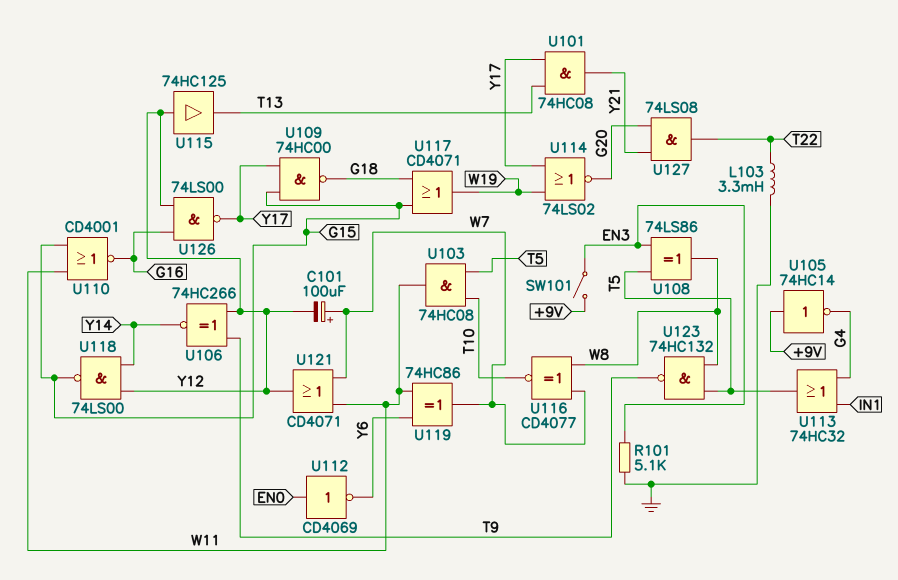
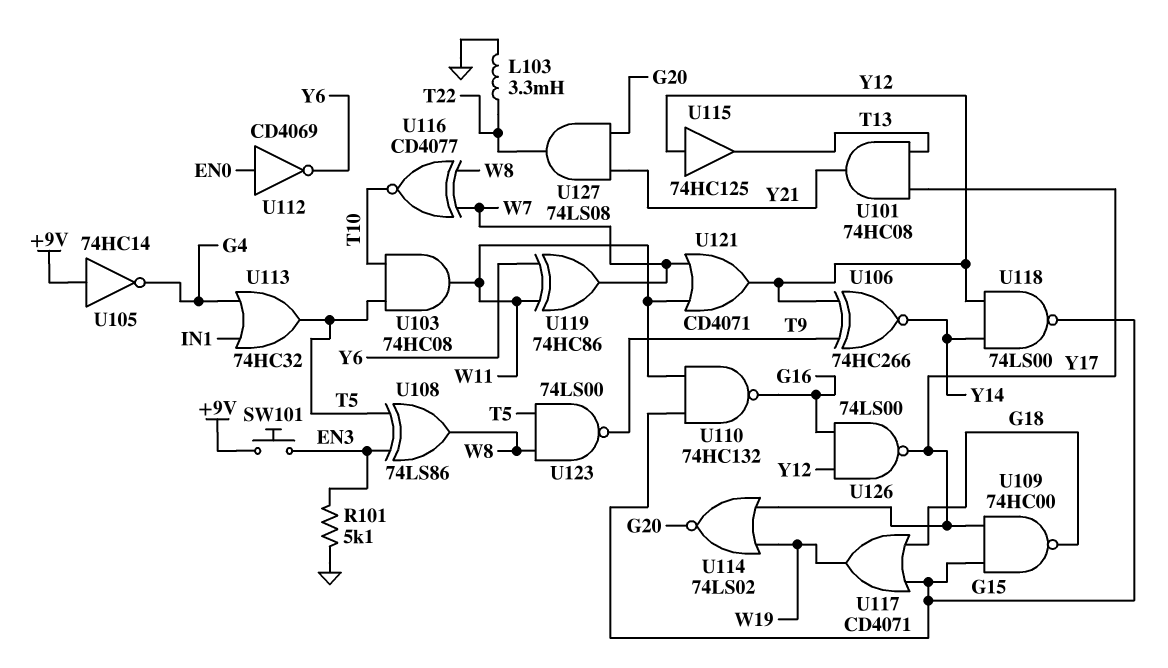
C101: 100uF (plus W7, minus Y12) -> none
SW101: switch (+9V, EN3) -> button (+9V, EN3)
U110: NOR CD4001 (in G15, in W11, out G16) -> NAND 74HC132 (in G15, in W11, out G16)
U123: NAND 74HC132 (in T5, in W8, out T9) -> NAND 74LS00 (in T5, in W8, out T9)

